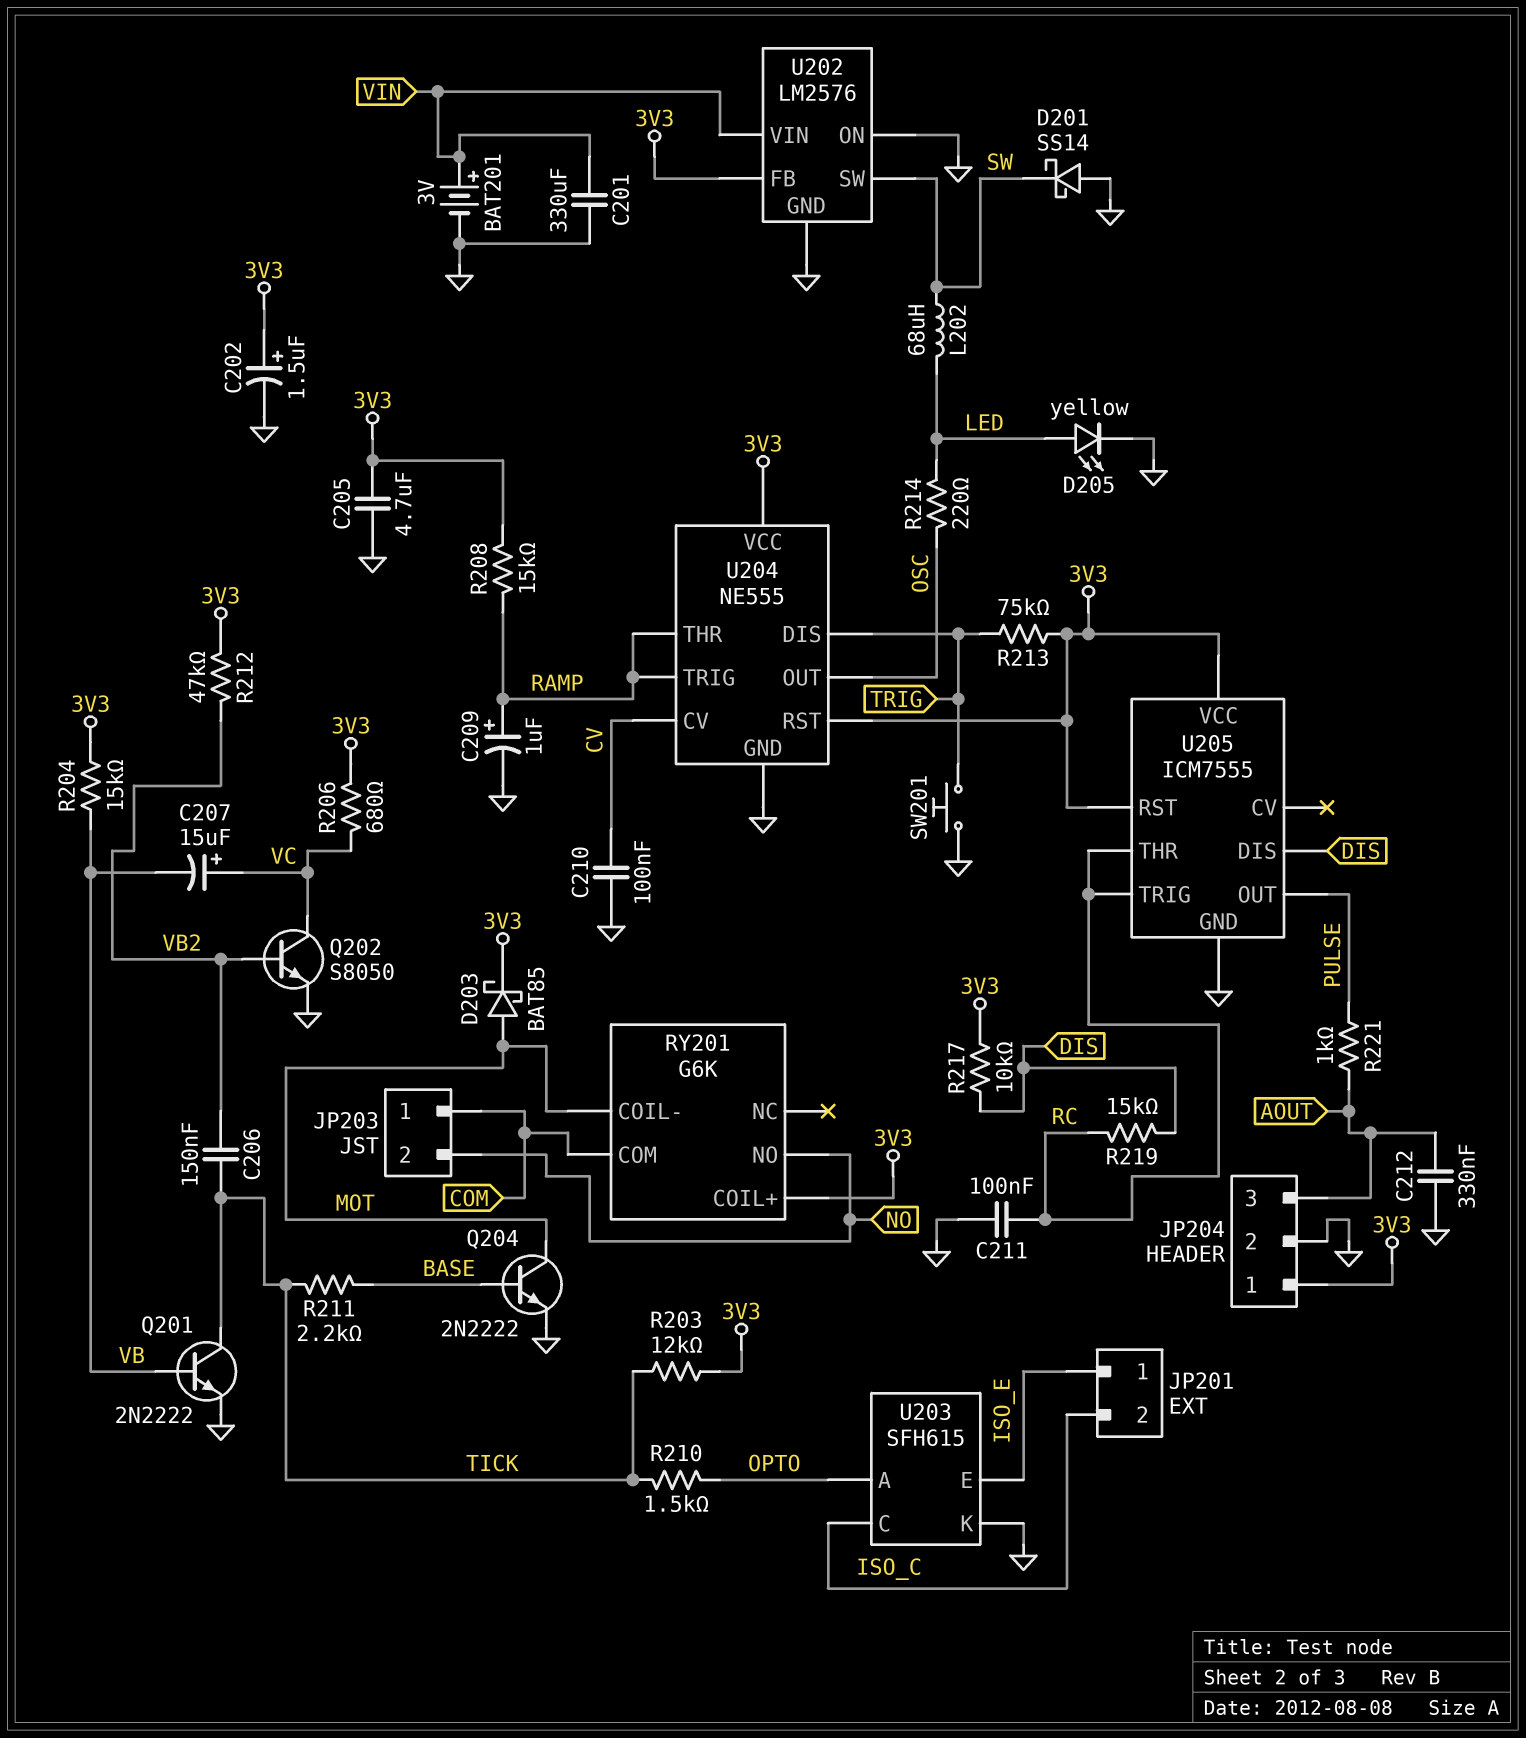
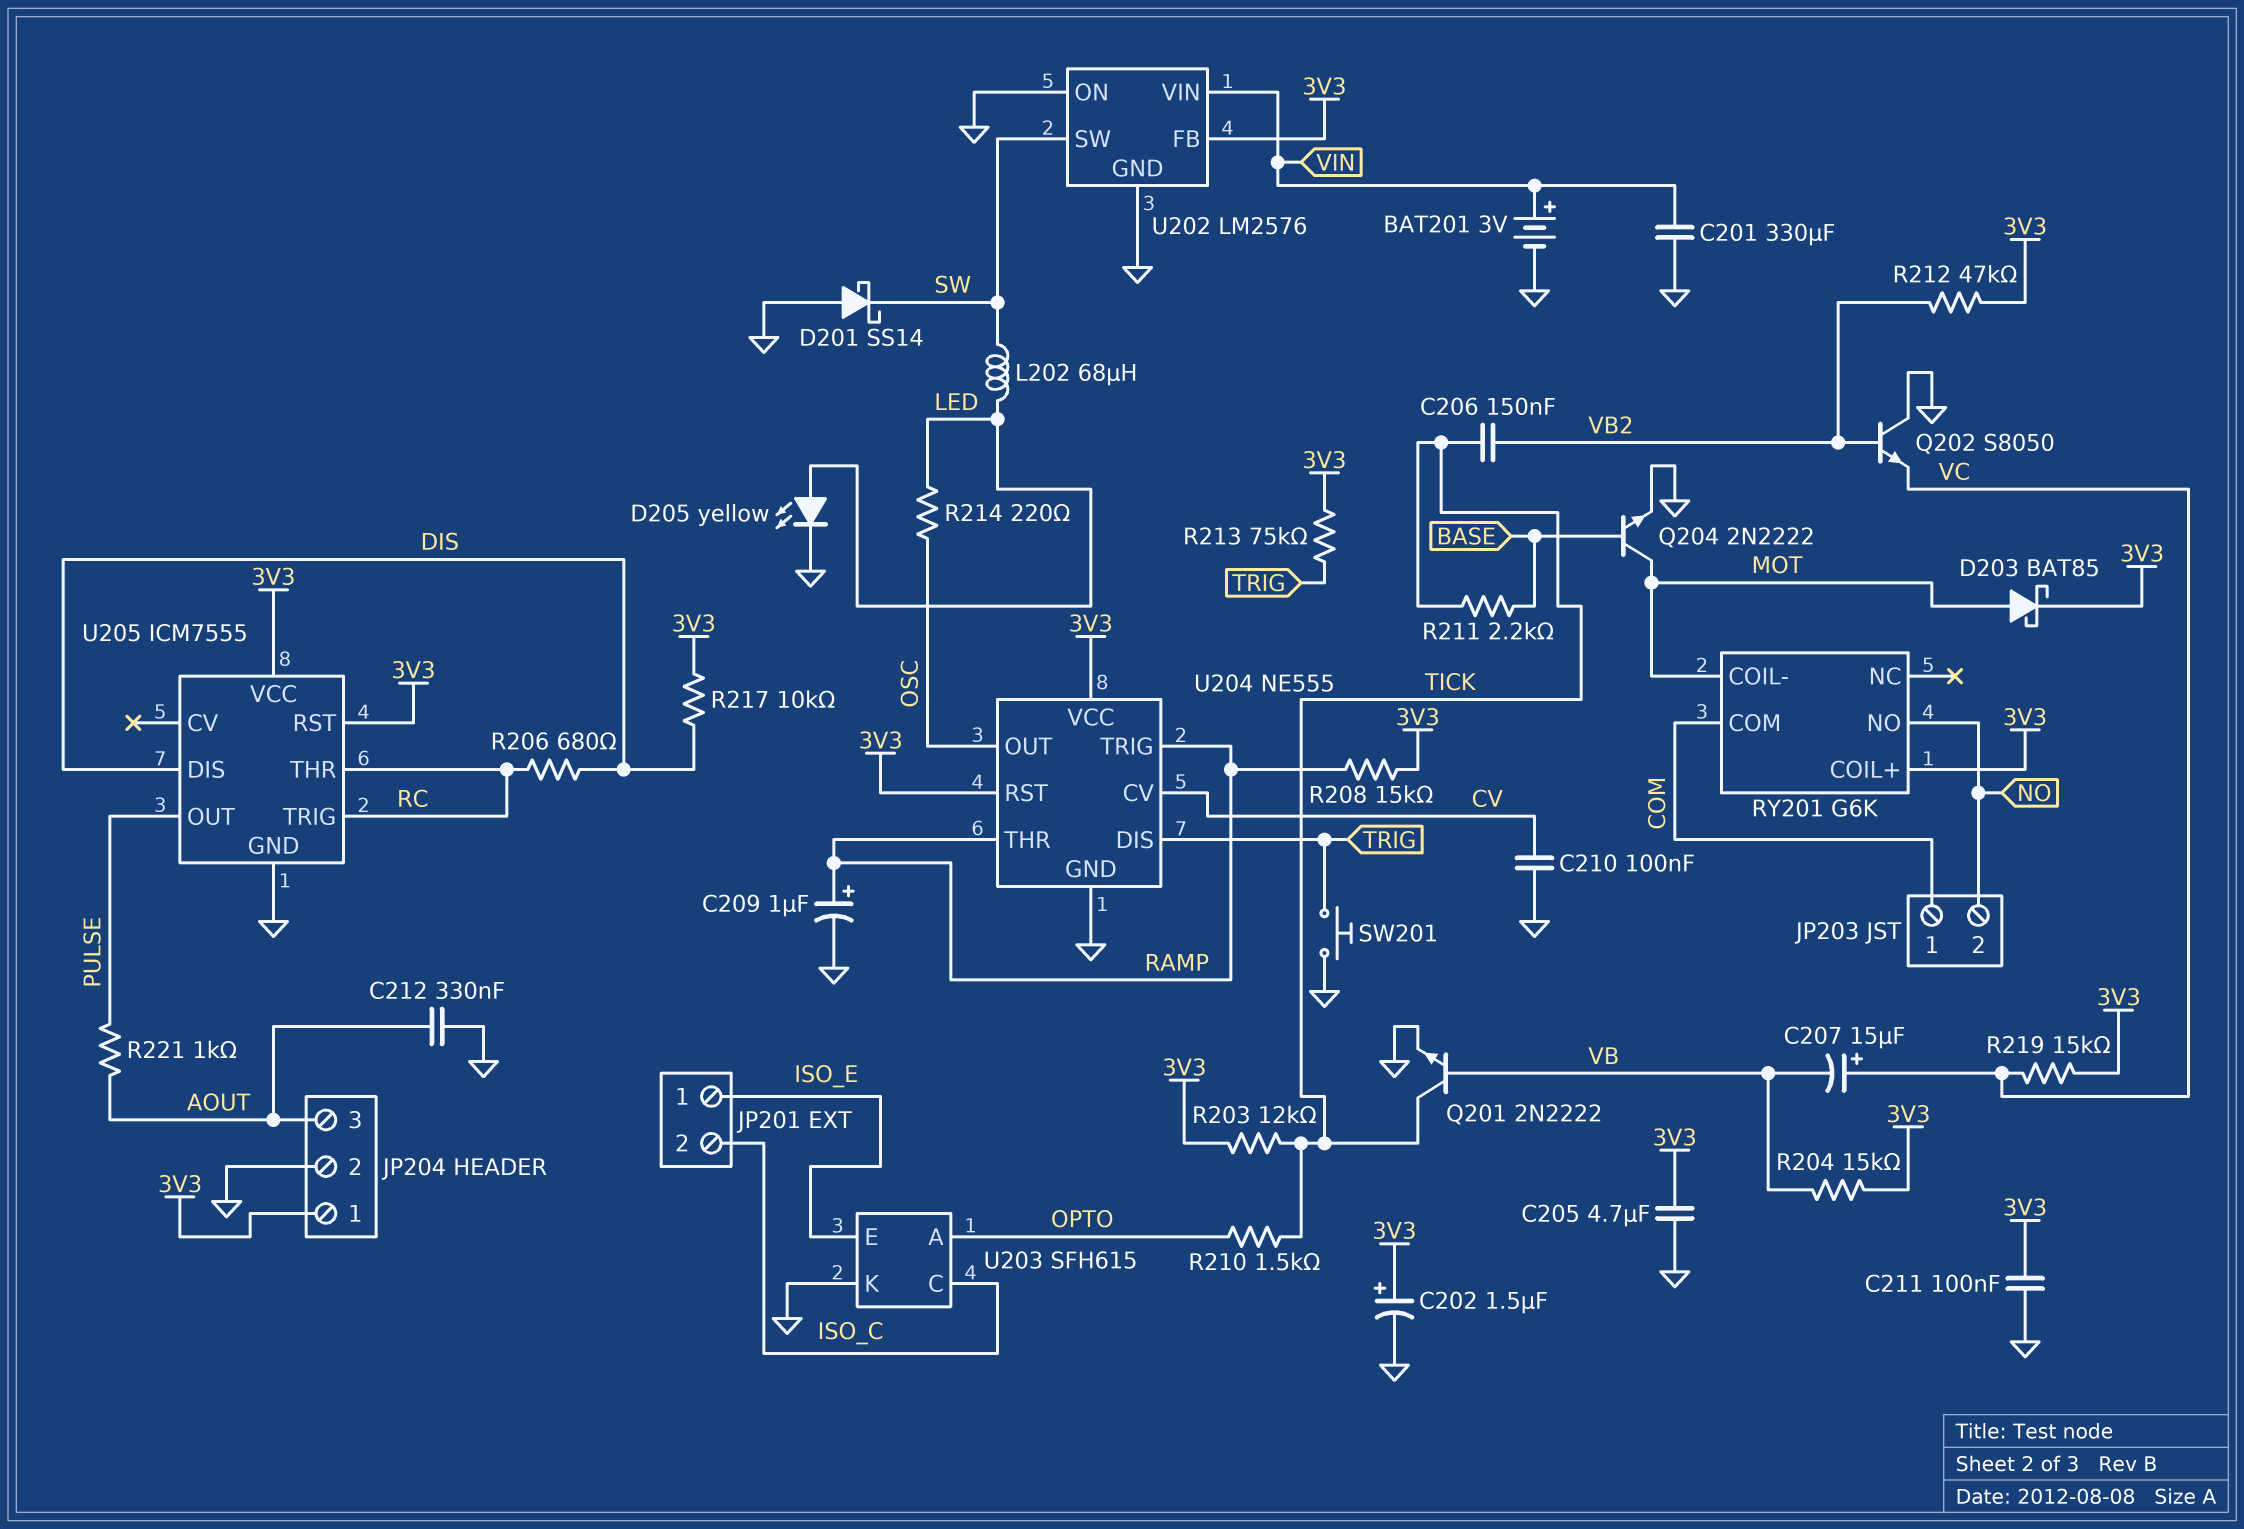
C211: 100nF (GND, RC) -> 100nF (3V3, GND)
Q202: NPN S8050 (B VB2, C VC, E GND) -> NPN S8050 (B VB2, C GND, E VC)
R206: 680 (3V3, VC) -> 680 (DIS, RC)
R219: 15k (DIS, RC) -> 15k (3V3, VC)

